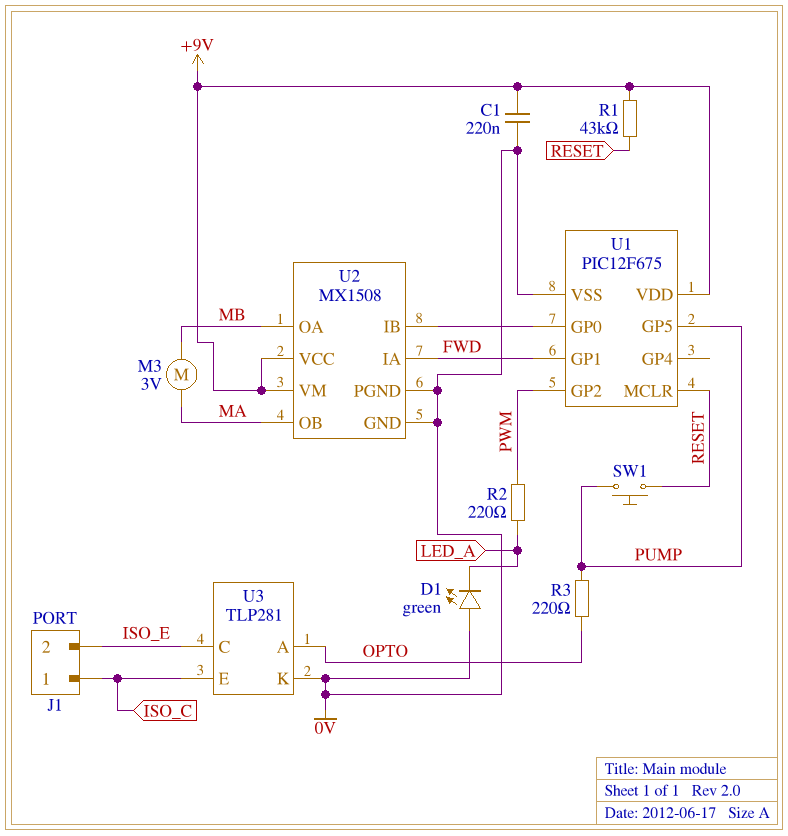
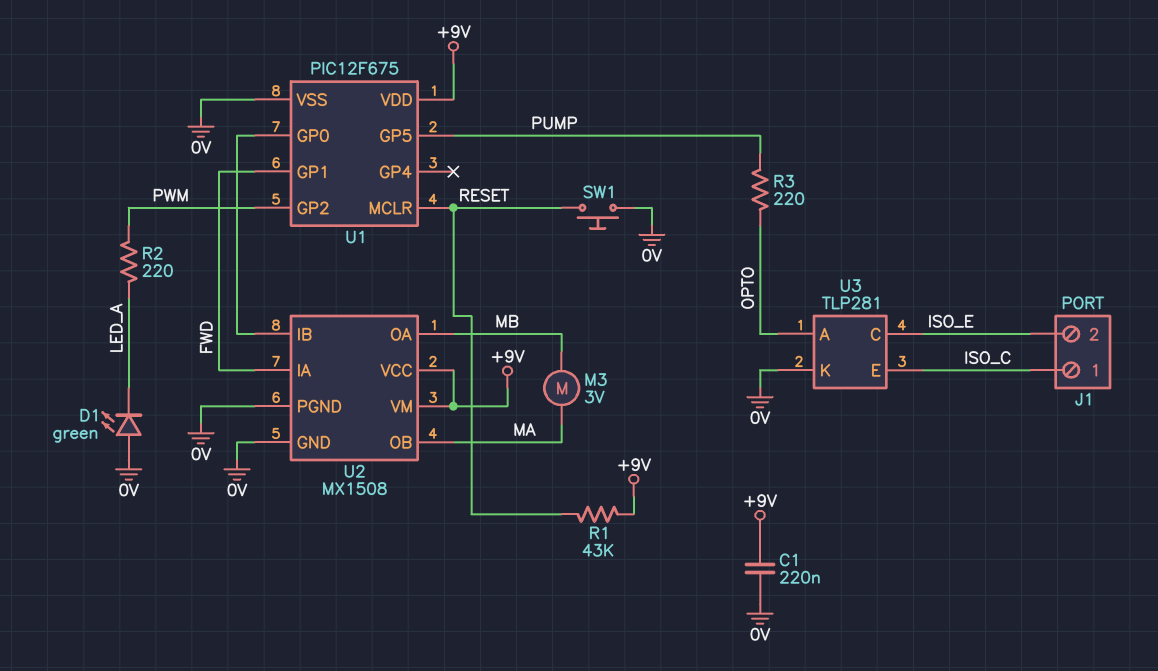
SW1: button (PUMP, RESET) -> button (0V, RESET)

